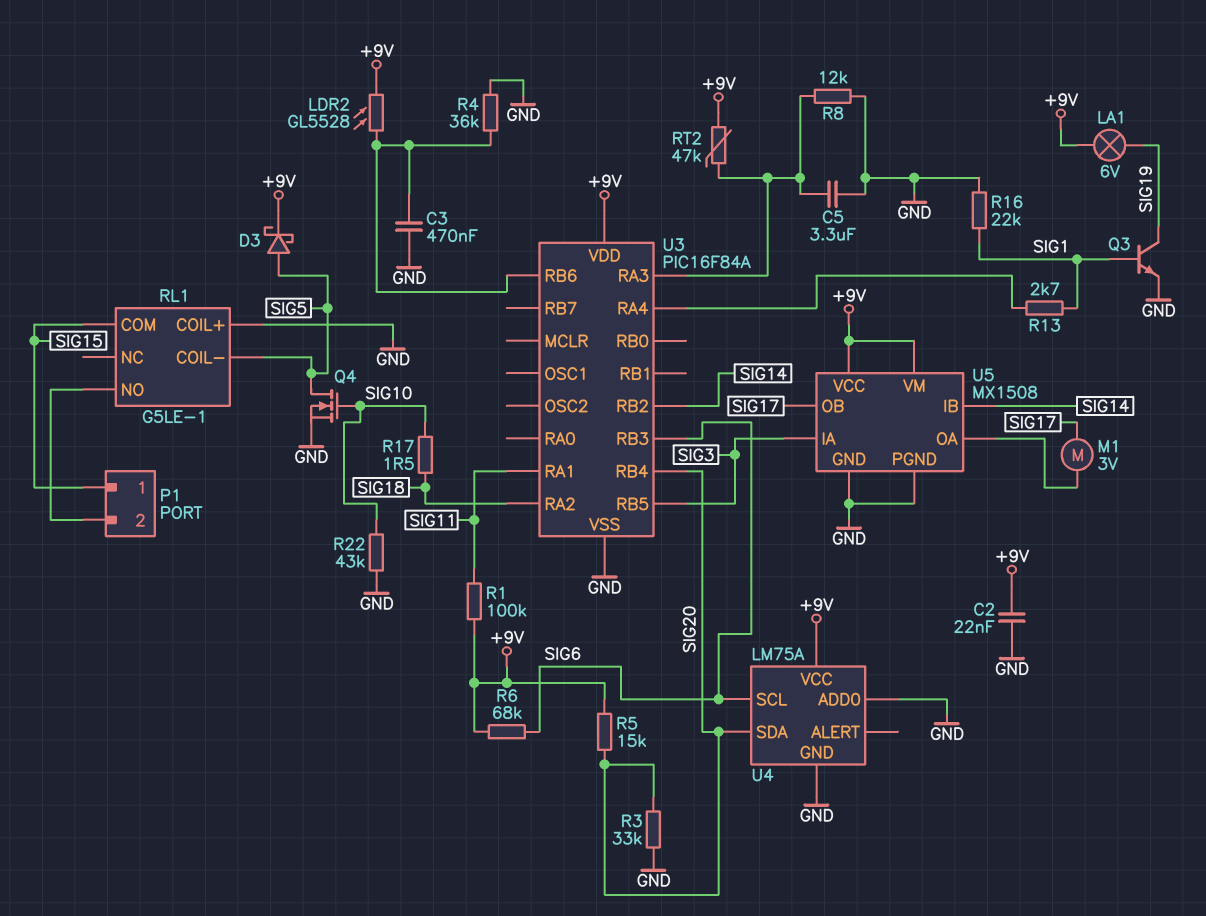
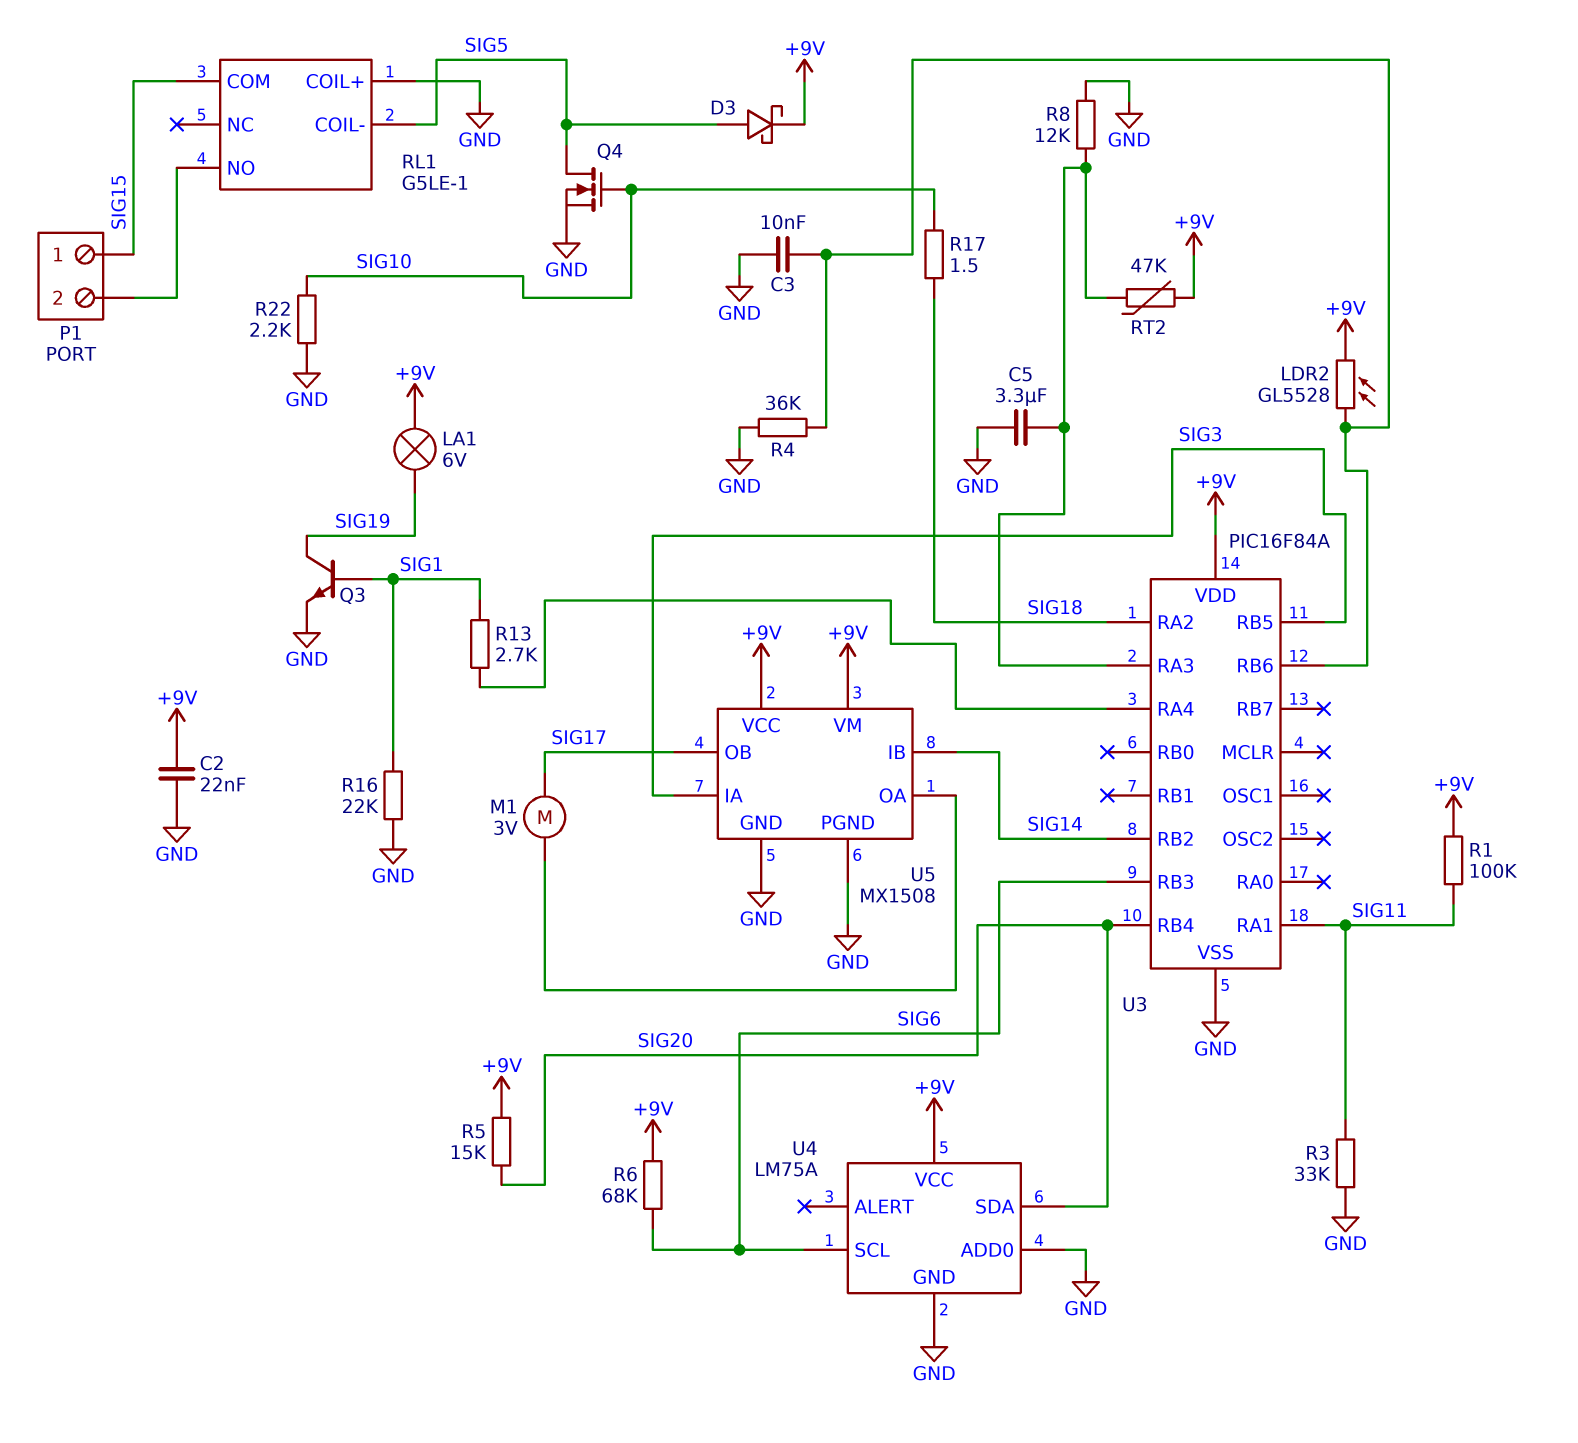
C3: 470nF (GND, U3/RB6) -> 10nF (GND, U3/RB6)
R3: 33k (GND, SIG20) -> 33k (GND, SIG11)
R22: 43k (GND, SIG10) -> 2.2k (GND, SIG10)

